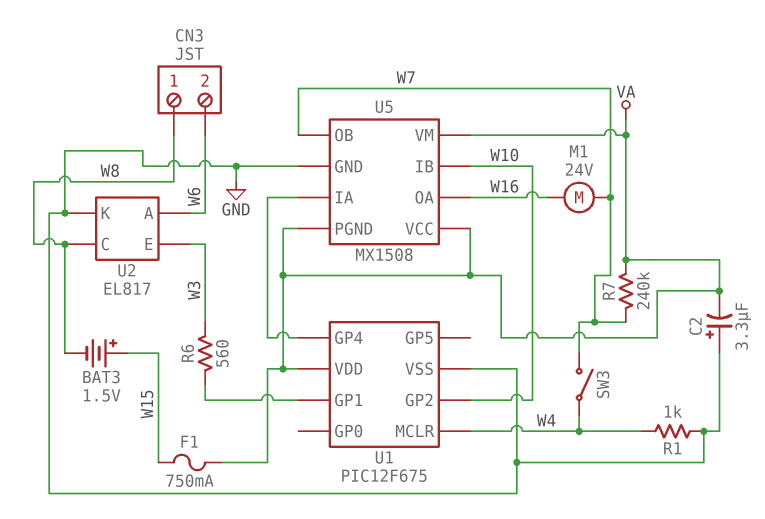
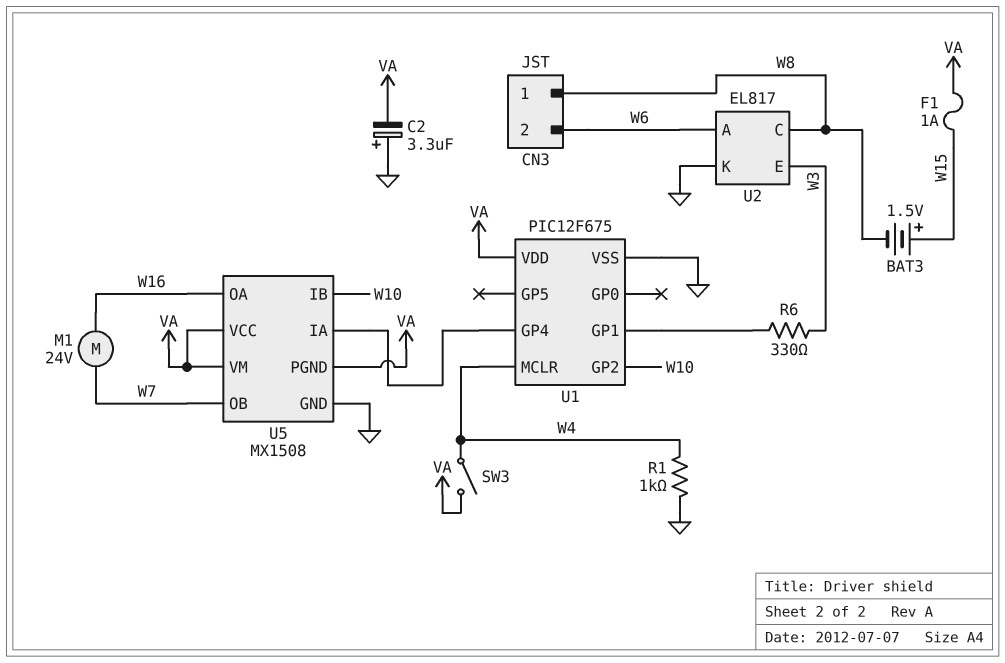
F1: 750mA (VA, W15) -> 1A (VA, W15)
R6: 560 (U1/GP1, W3) -> 330 (U1/GP1, W3)
R7: 240k (VA, W7) -> none
SW3: switch (W4, W7) -> switch (VA, W4)

